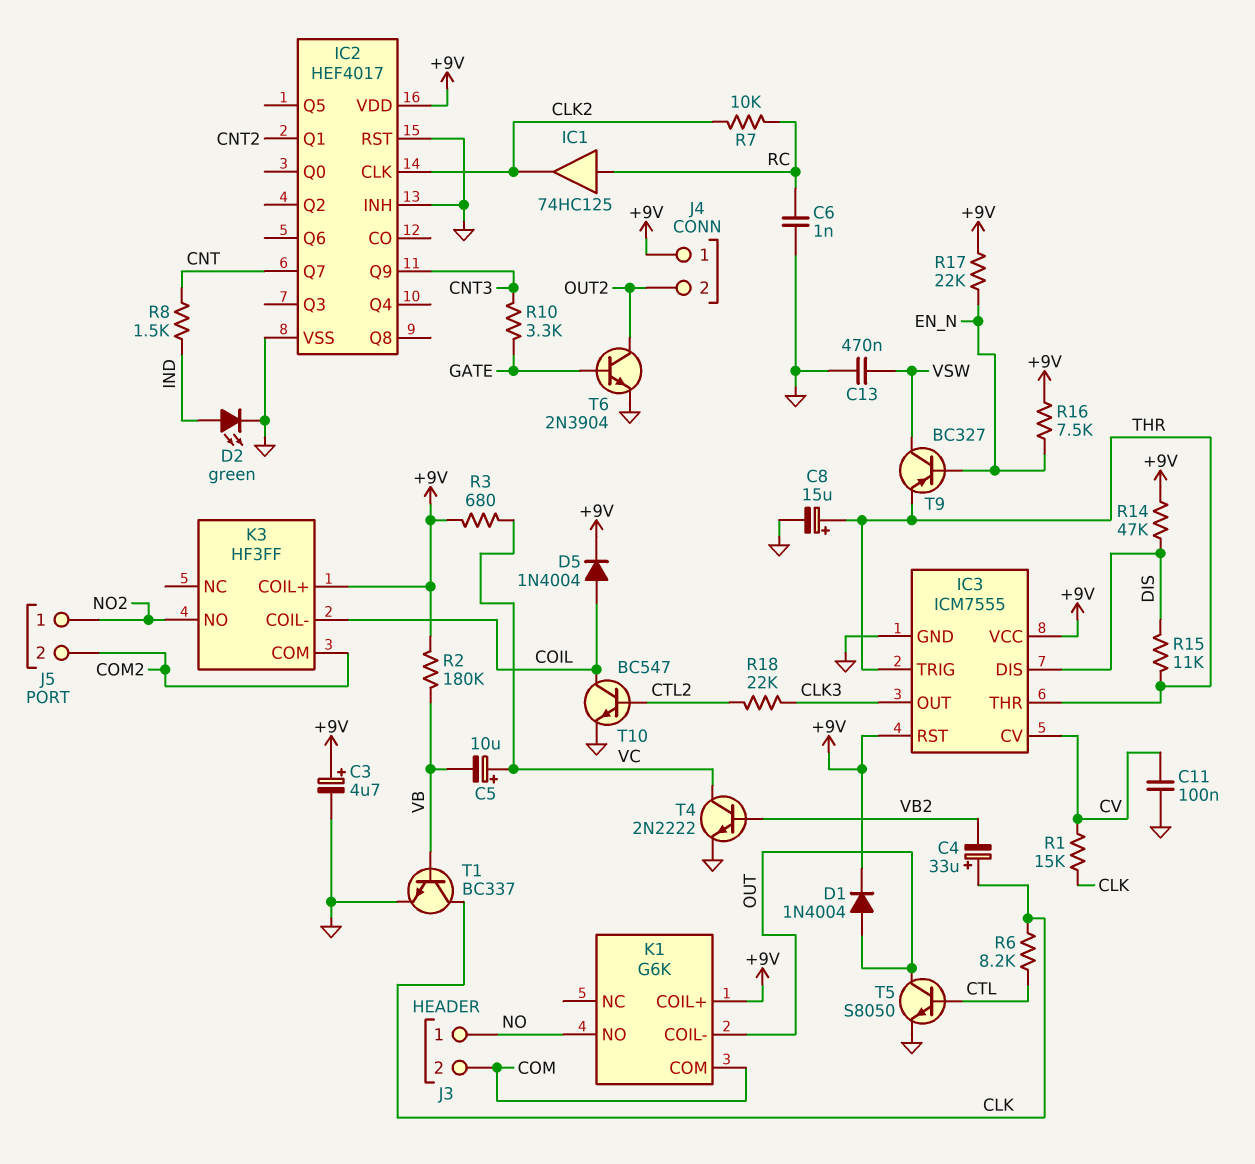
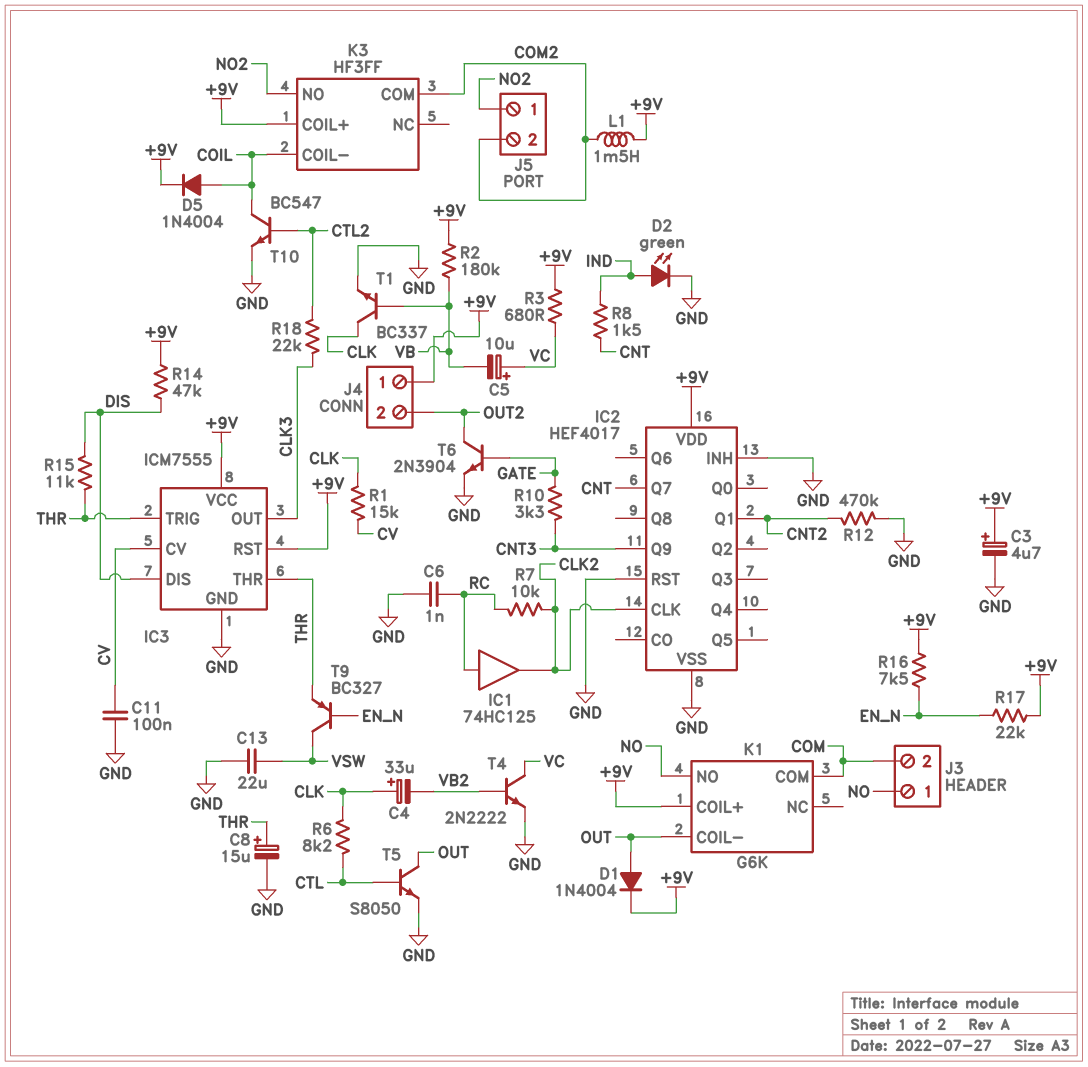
C13: 470nF (GND, VSW) -> 22uF (GND, VSW)
L1: none -> 1.5mH (+9V, COM2)
R12: none -> 470k (CNT2, GND)

